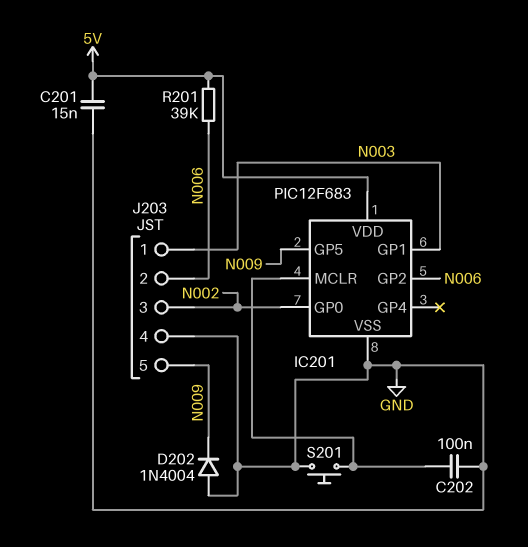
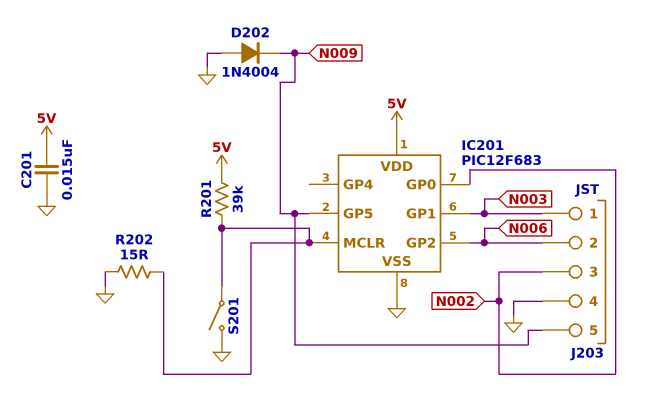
C202: 100nF (GND, IC201/MCLR) -> none
R201: 39k (5V, N006) -> 39k (5V, IC201/MCLR)
R202: none -> 15 (GND, IC201/MCLR)
S201: button (GND, IC201/MCLR) -> switch (GND, IC201/MCLR)

